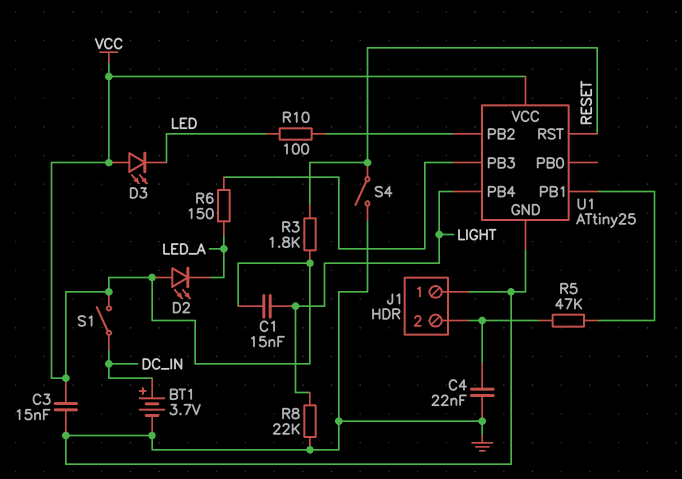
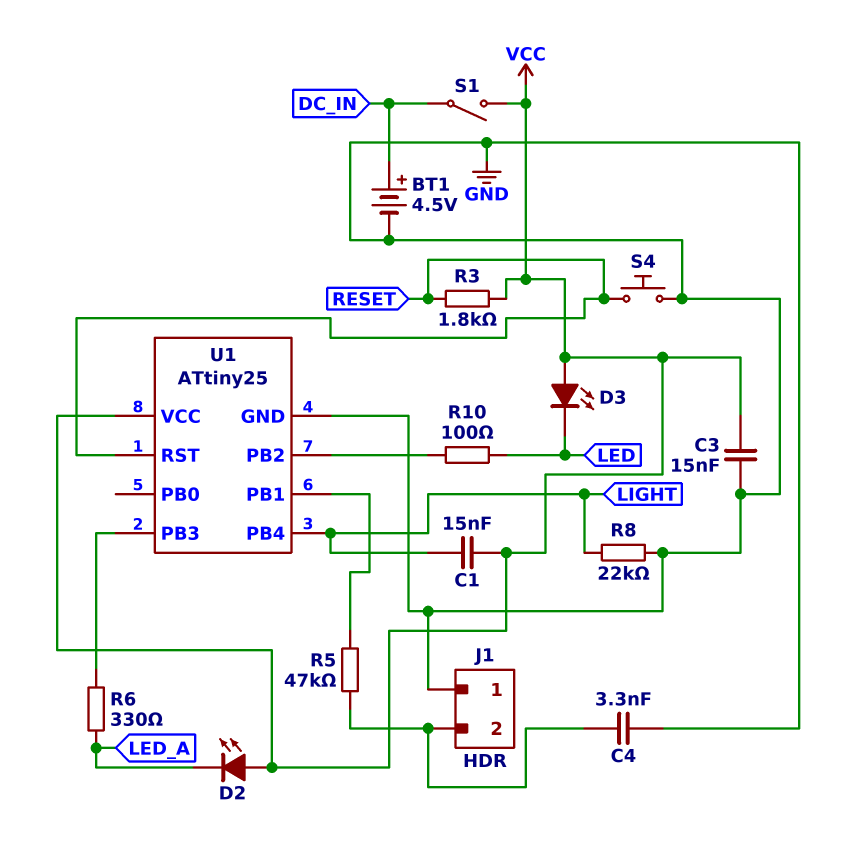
BT1: 3.7V (plus DC_IN, minus GND) -> 4.5V (plus DC_IN, minus GND)
C4: 22nF (GND, J1/2) -> 3.3nF (GND, J1/2)
R6: 150 (LED_A, U1/PB3) -> 330 (LED_A, U1/PB3)
S4: switch (GND, RESET) -> button (GND, RESET)

